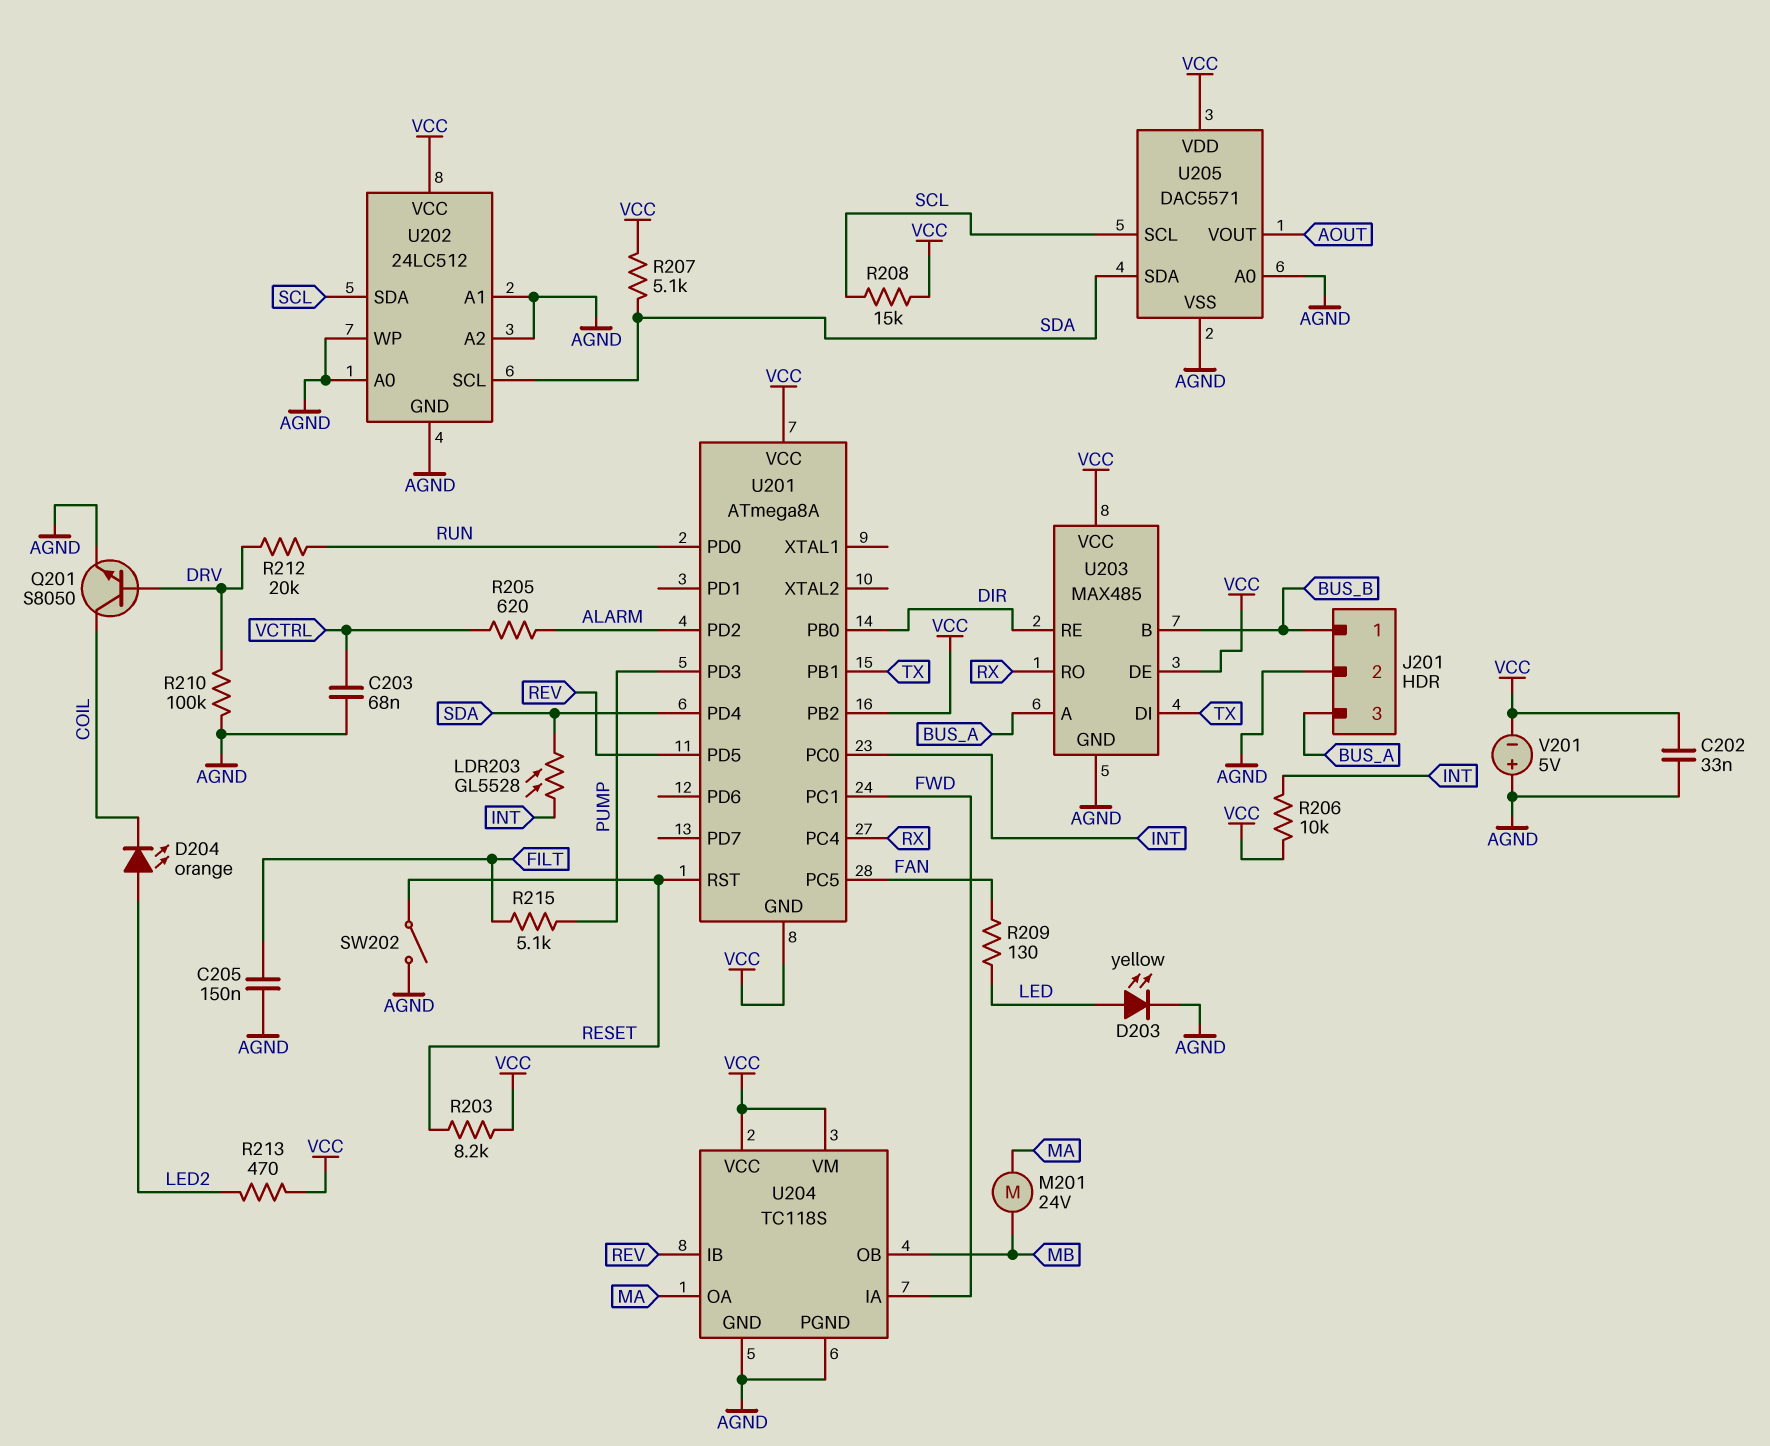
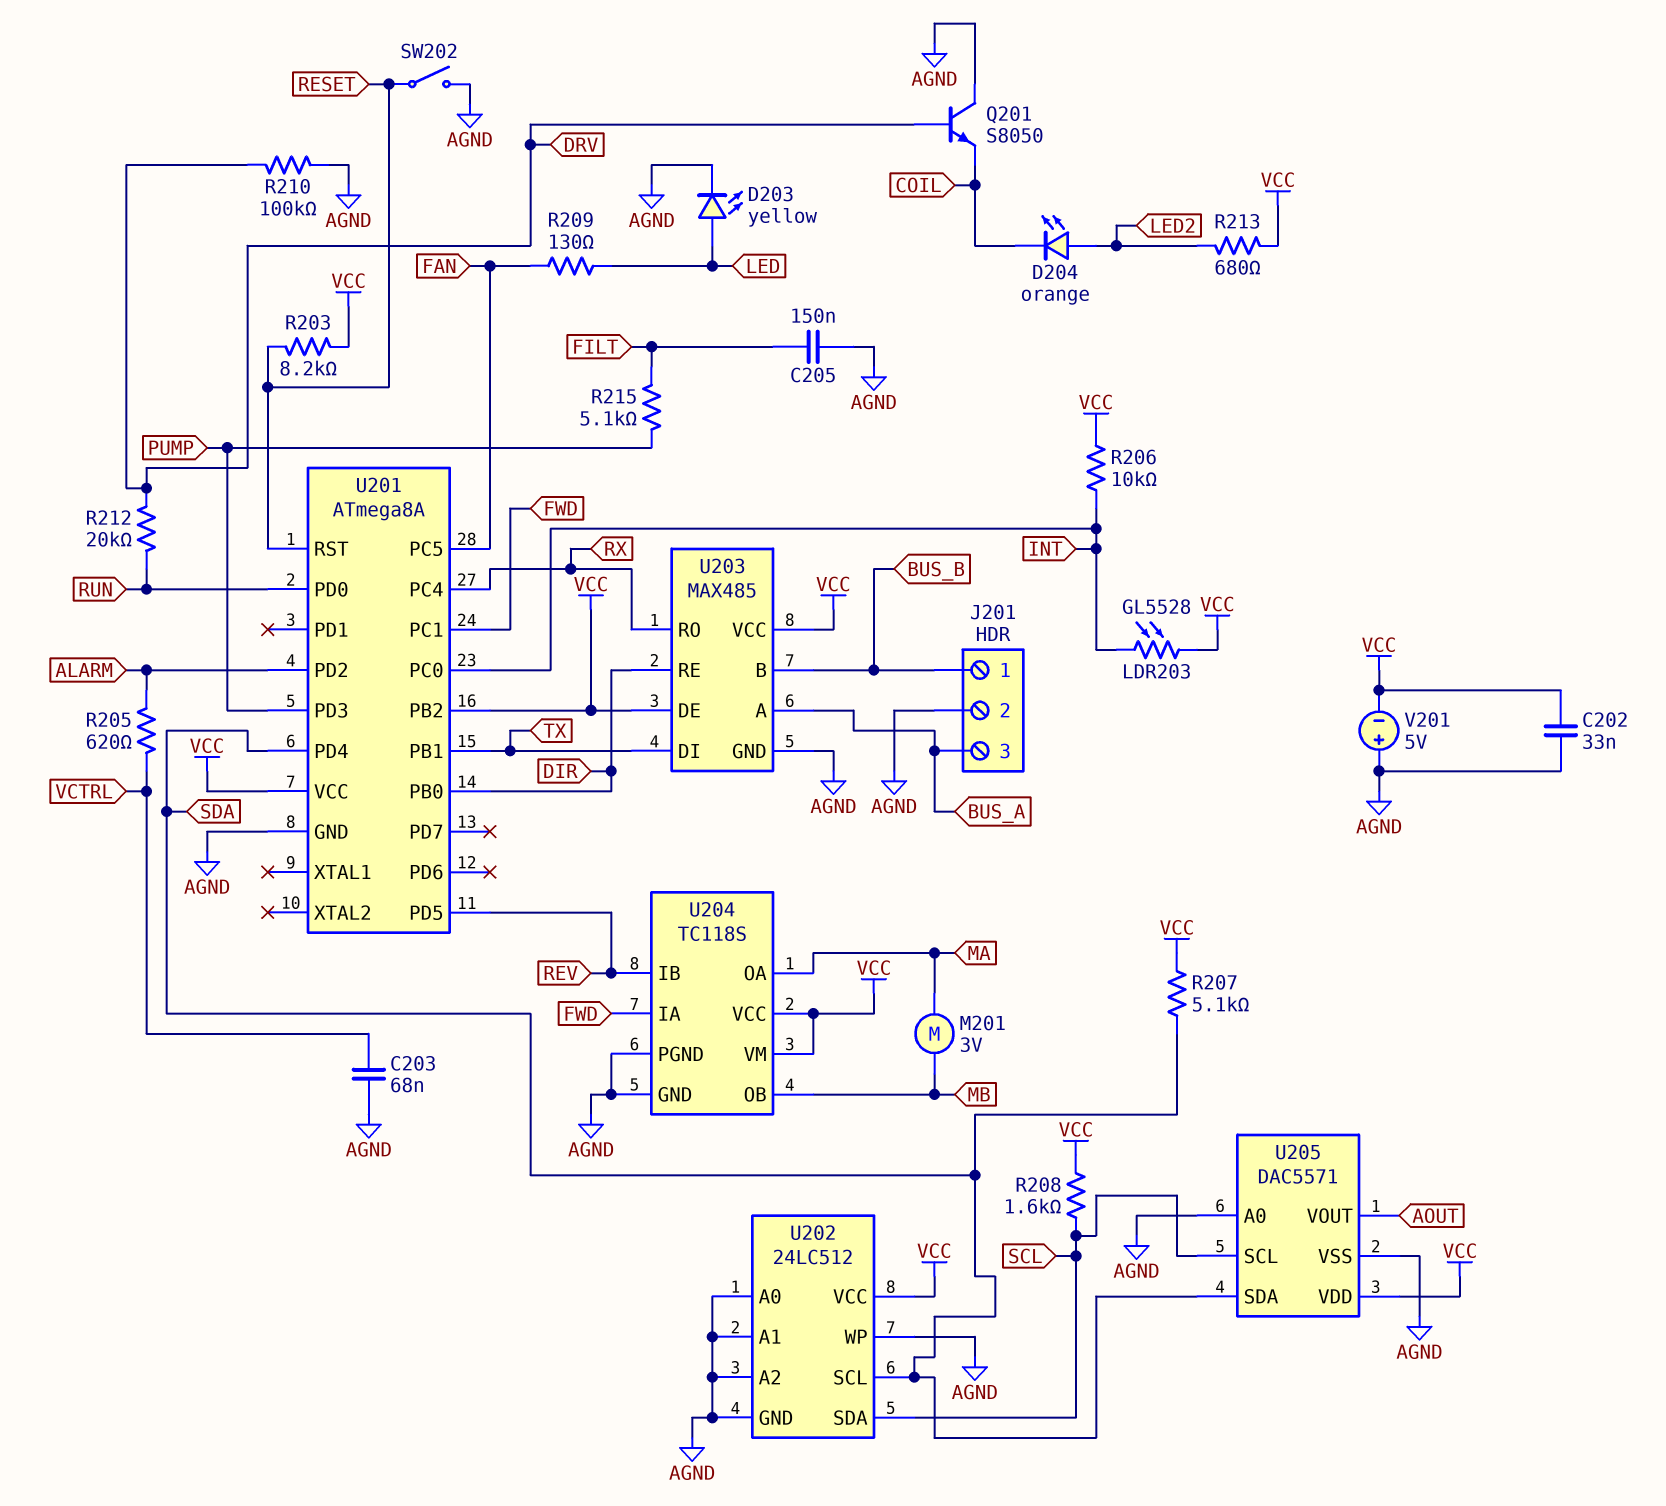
LDR203: GL5528 (INT, SDA) -> GL5528 (INT, VCC)
M201: motor 24V (MA, MB) -> motor 3V (MA, MB)
Q201: NPN S8050 (B DRV, C COIL, E AGND) -> NPN S8050 (B DRV, C AGND, E COIL)
R208: 15k (SCL, VCC) -> 1.6k (SCL, VCC)
R213: 470 (LED2, VCC) -> 680 (LED2, VCC)
U201 pin GND: VCC -> AGND

